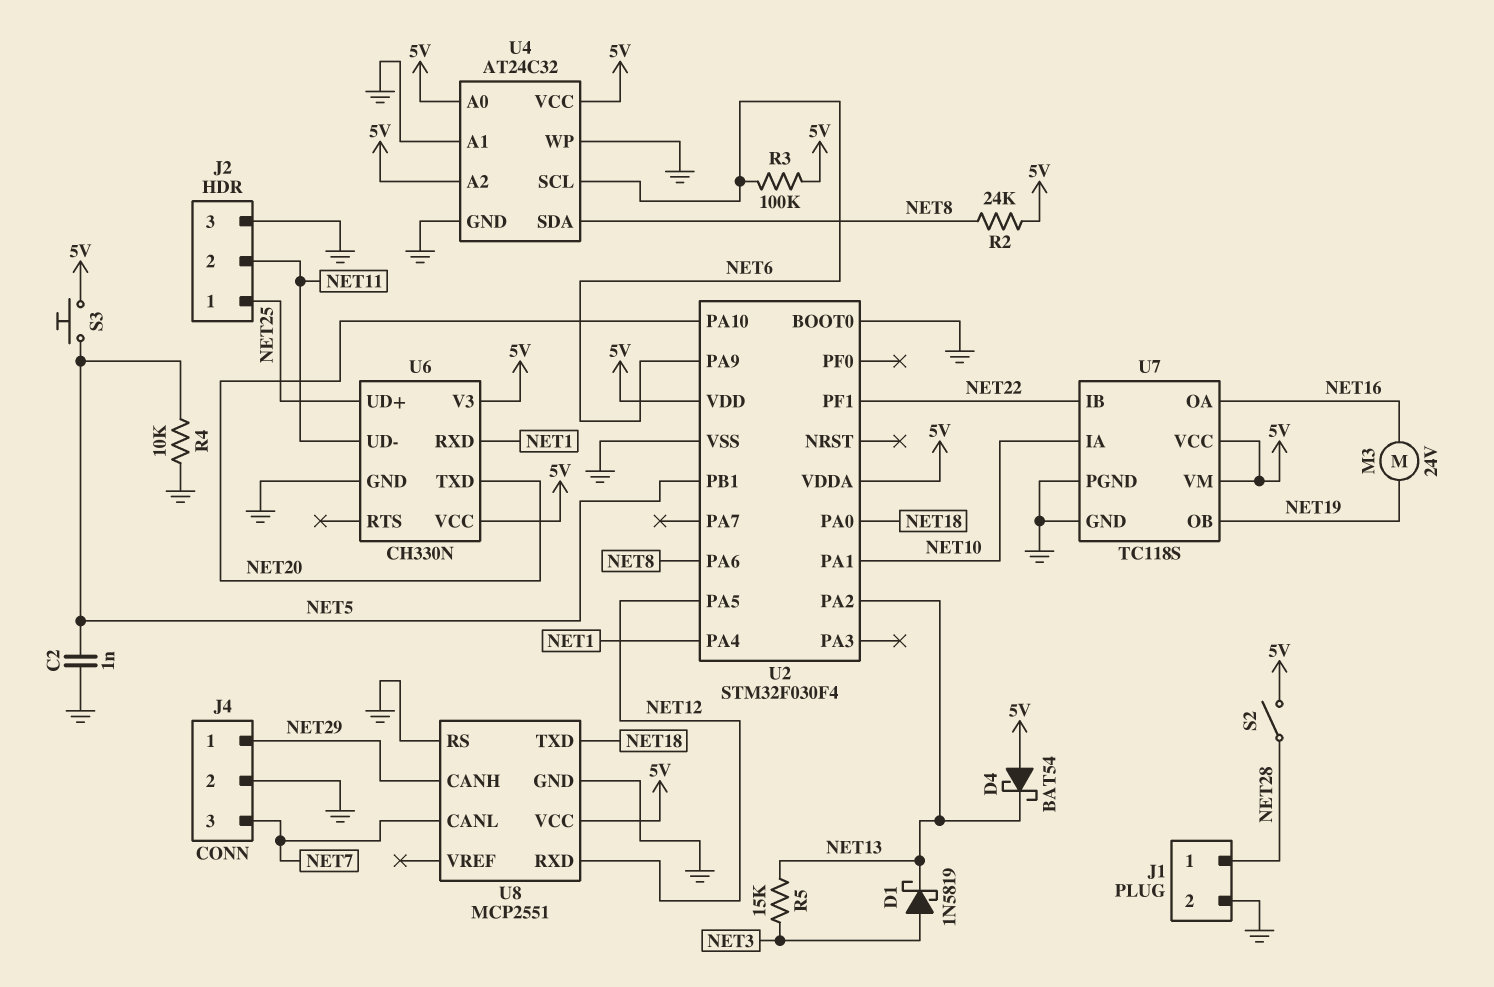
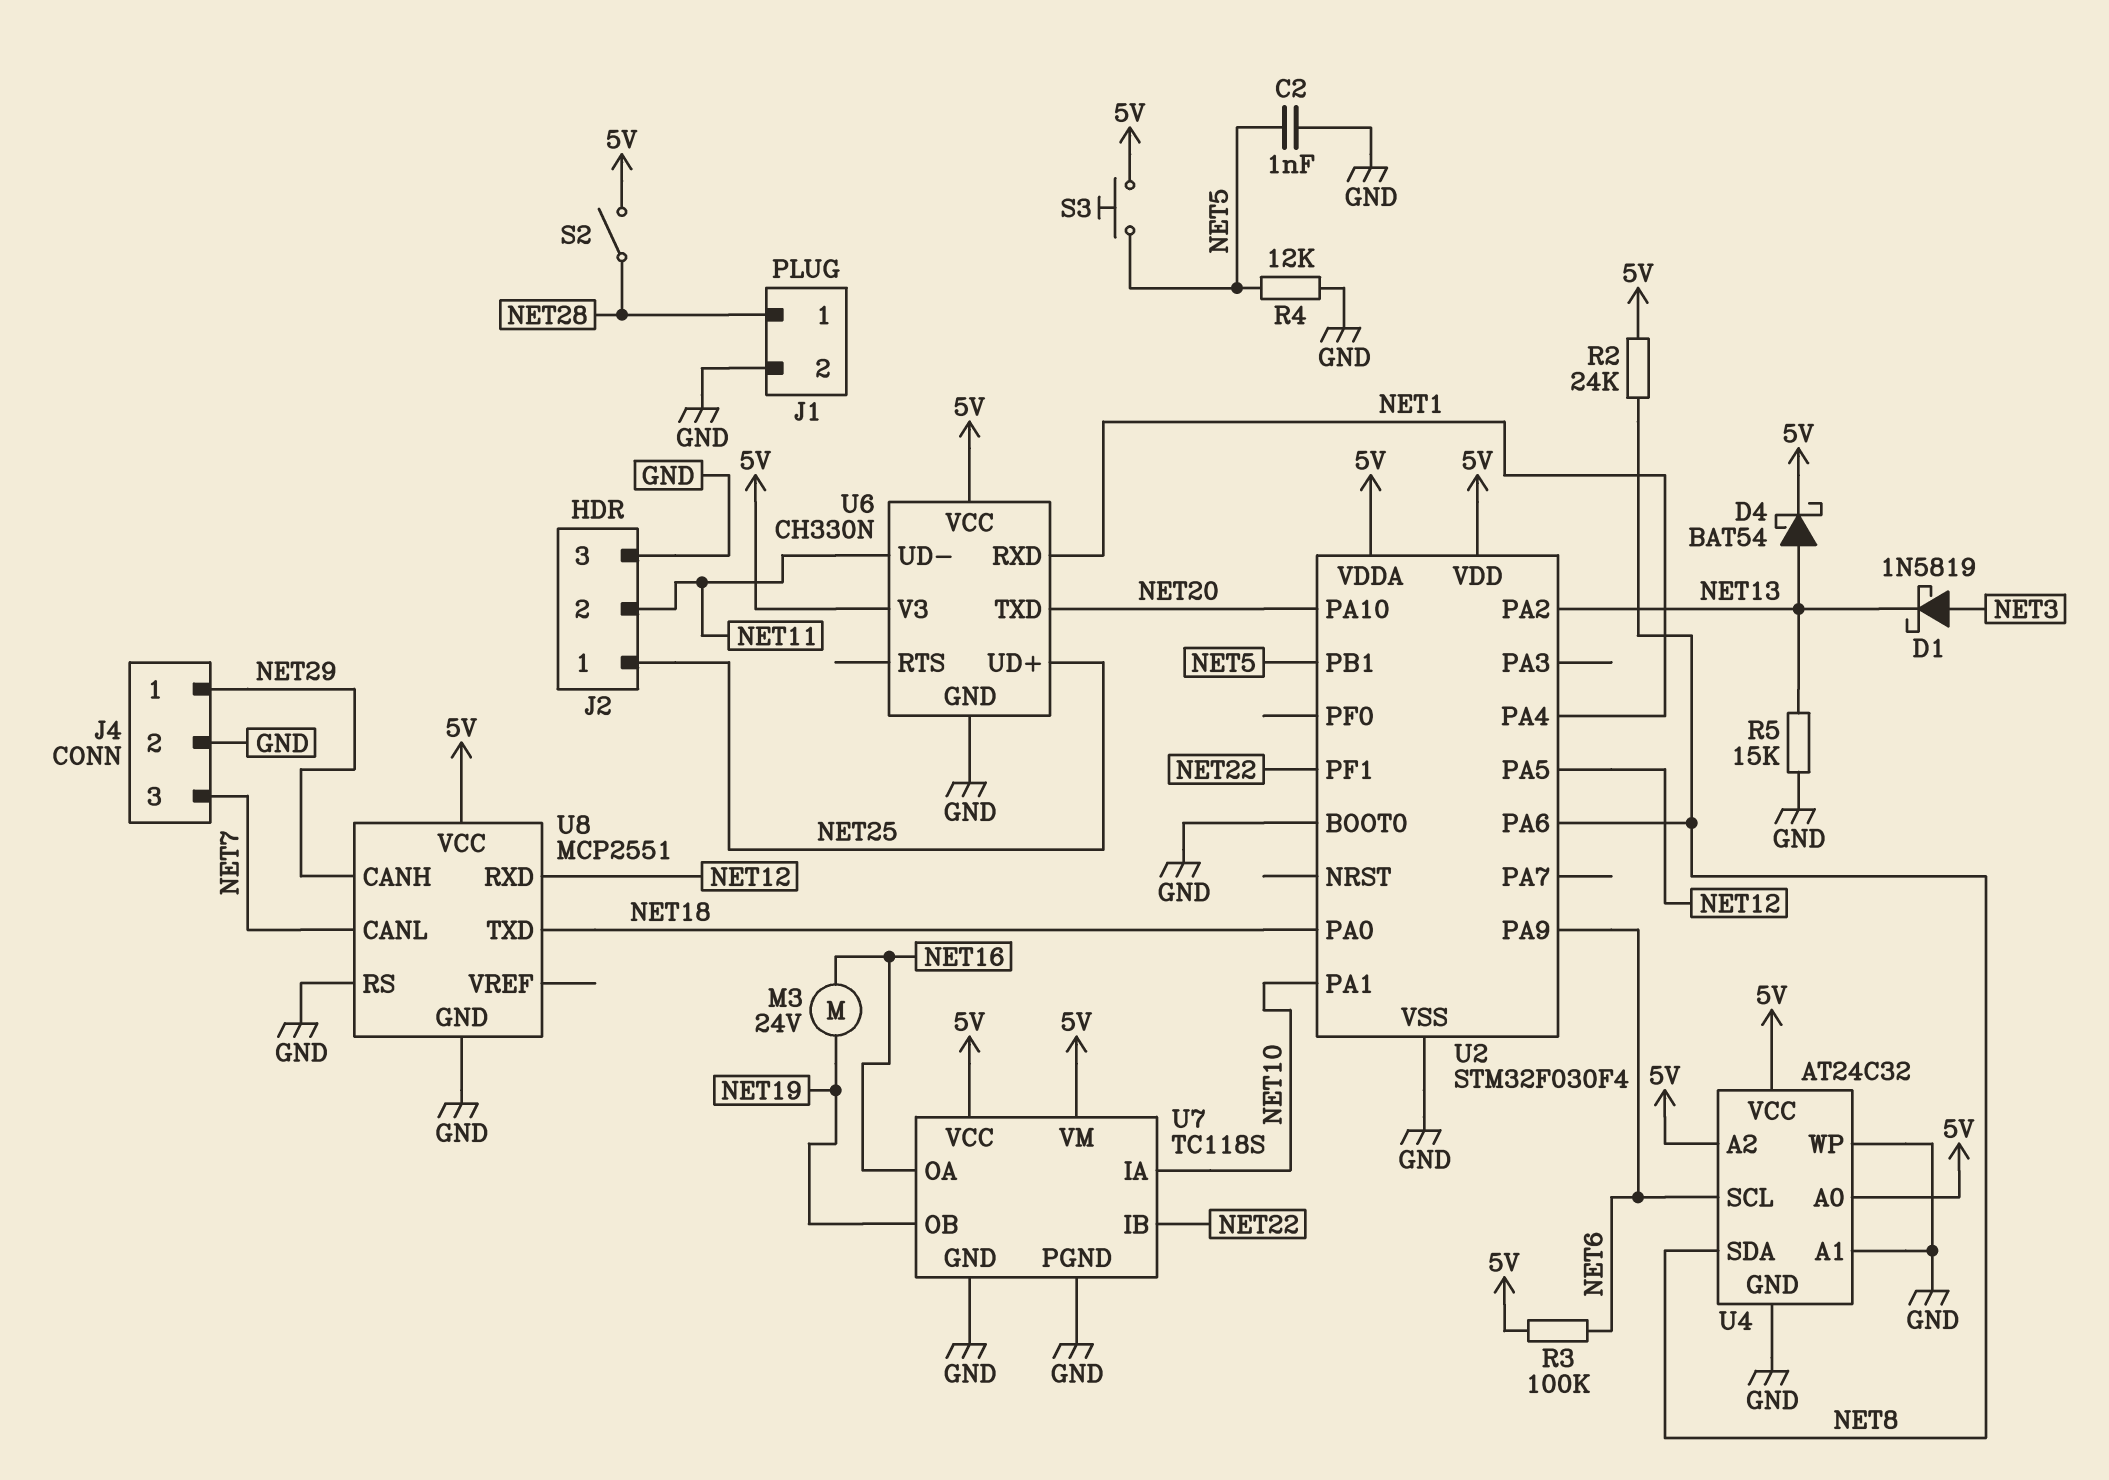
D4: schottky BAT54 (A 5V, K NET13) -> schottky BAT54 (A NET13, K 5V)
R4: 10k (GND, NET5) -> 12k (GND, NET5)
R5: 15k (NET3, NET13) -> 15k (GND, NET13)

